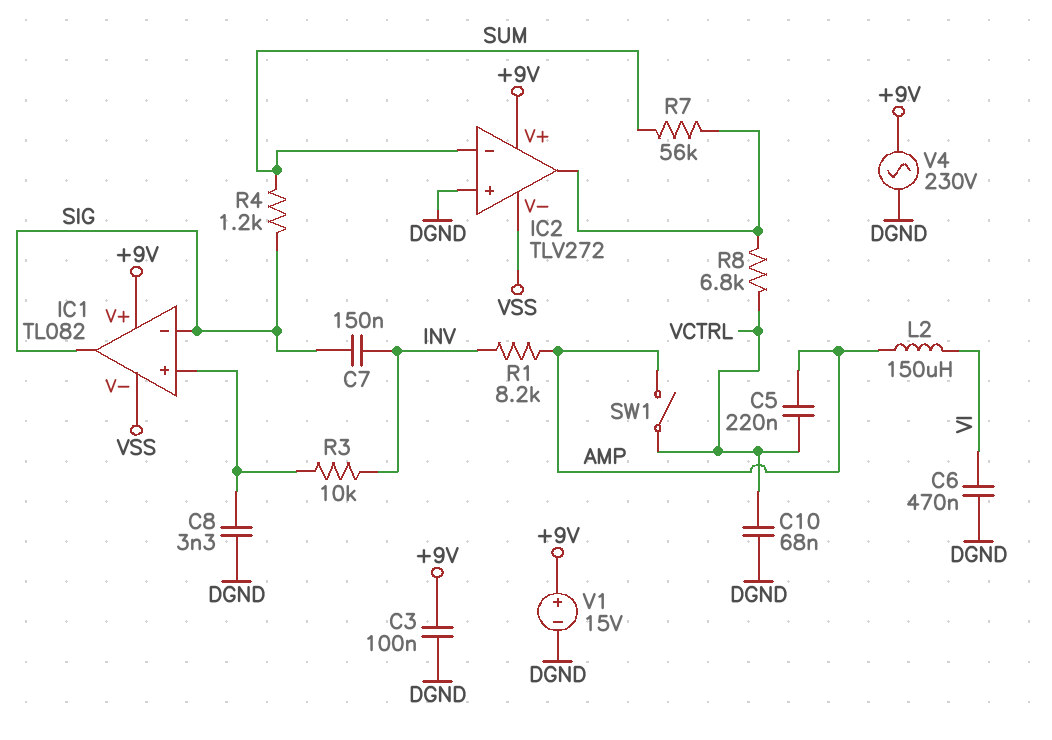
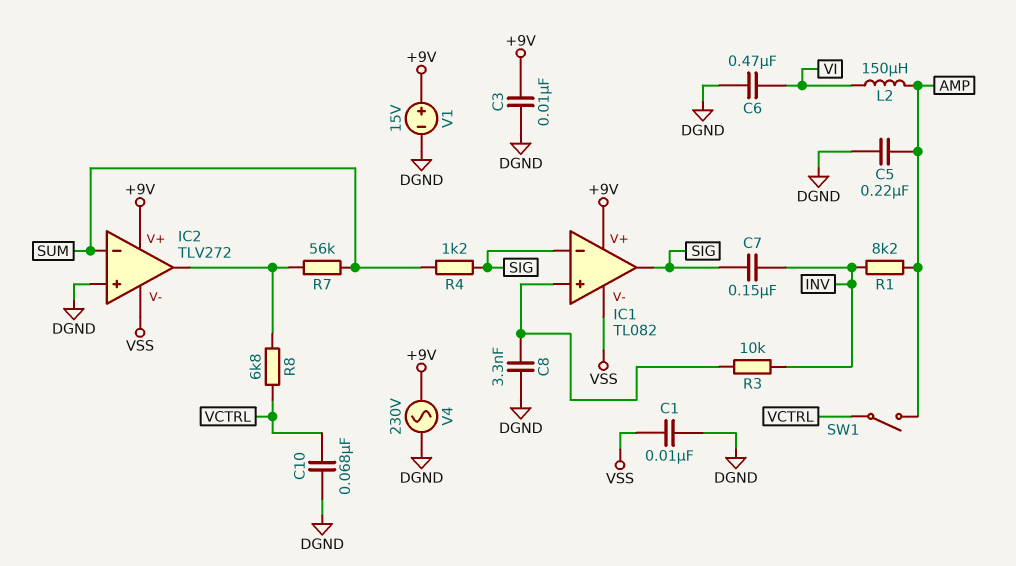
C1: none -> 10nF (DGND, VSS)
C3: 100nF (+9V, DGND) -> 10nF (+9V, DGND)
C5: 220nF (AMP, VCTRL) -> 220nF (AMP, DGND)

